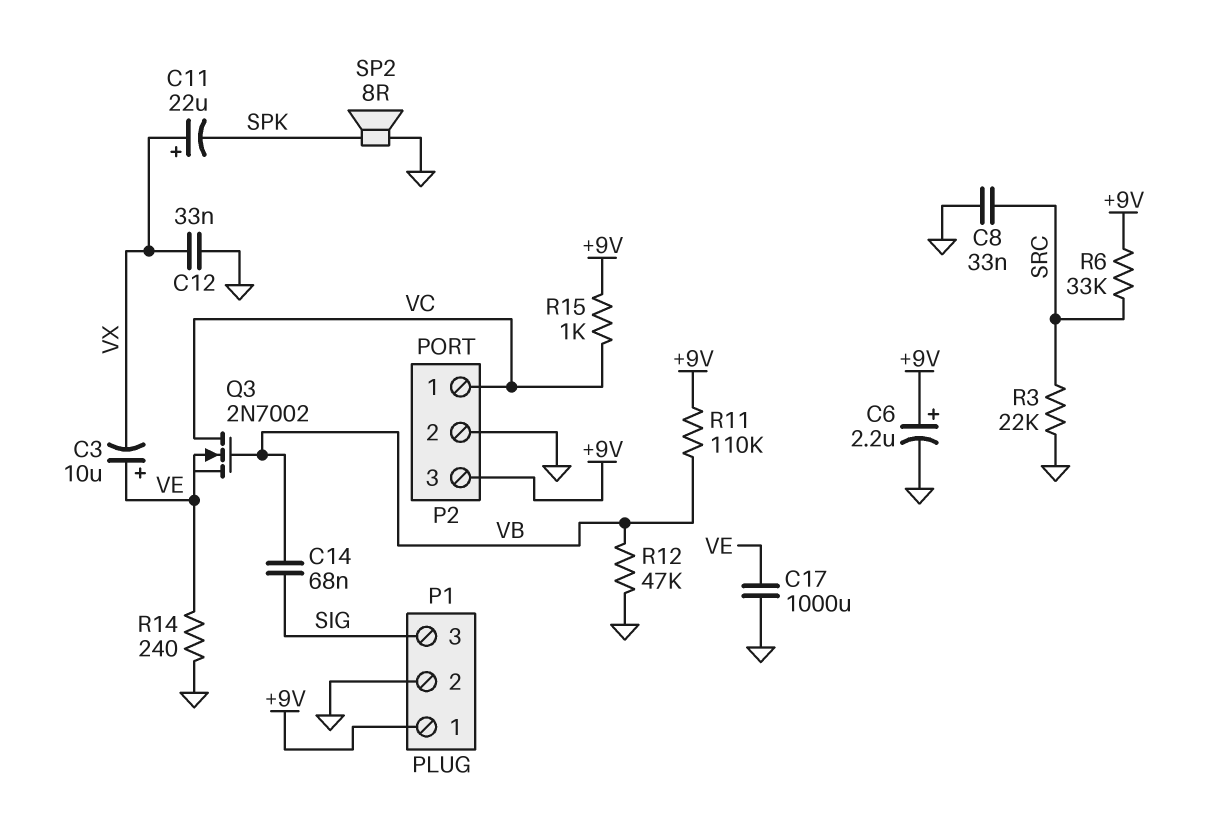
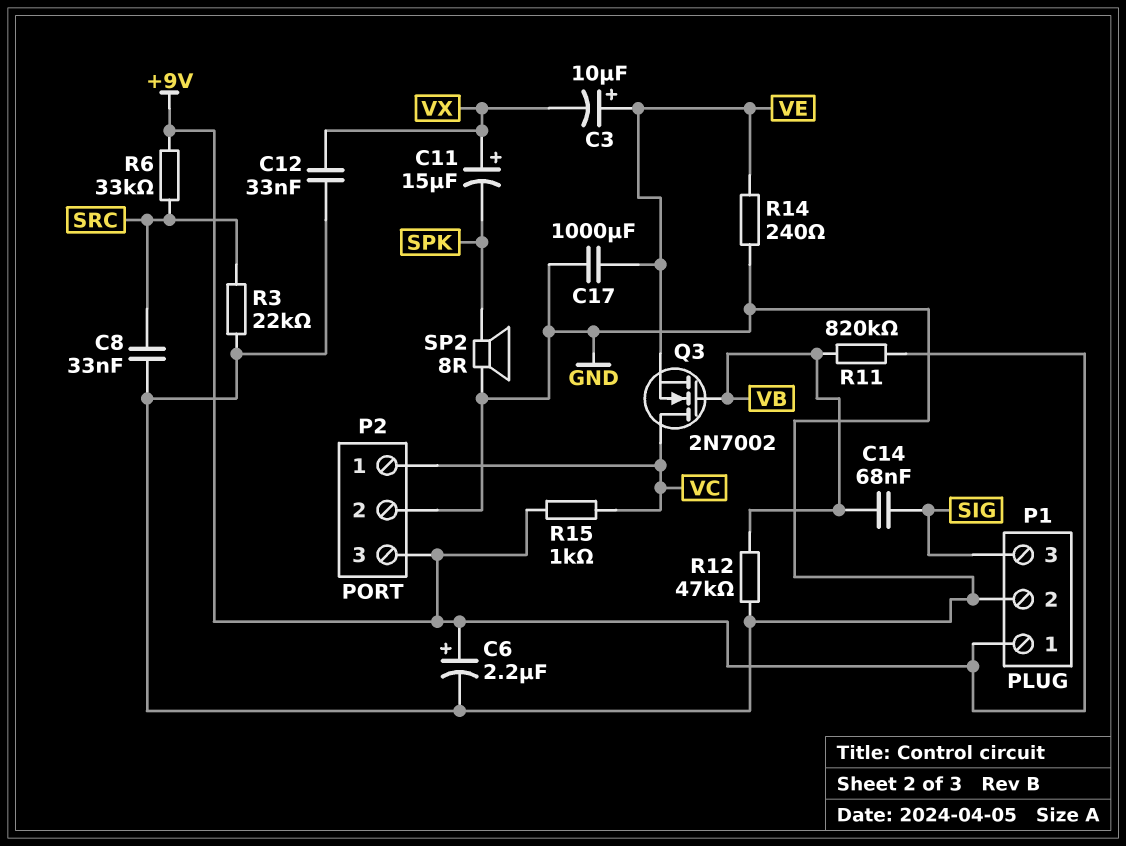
C11: 22uF (plus VX, minus SPK) -> 15uF (plus VX, minus SPK)
R11: 110k (+9V, VB) -> 820k (+9V, VB)

